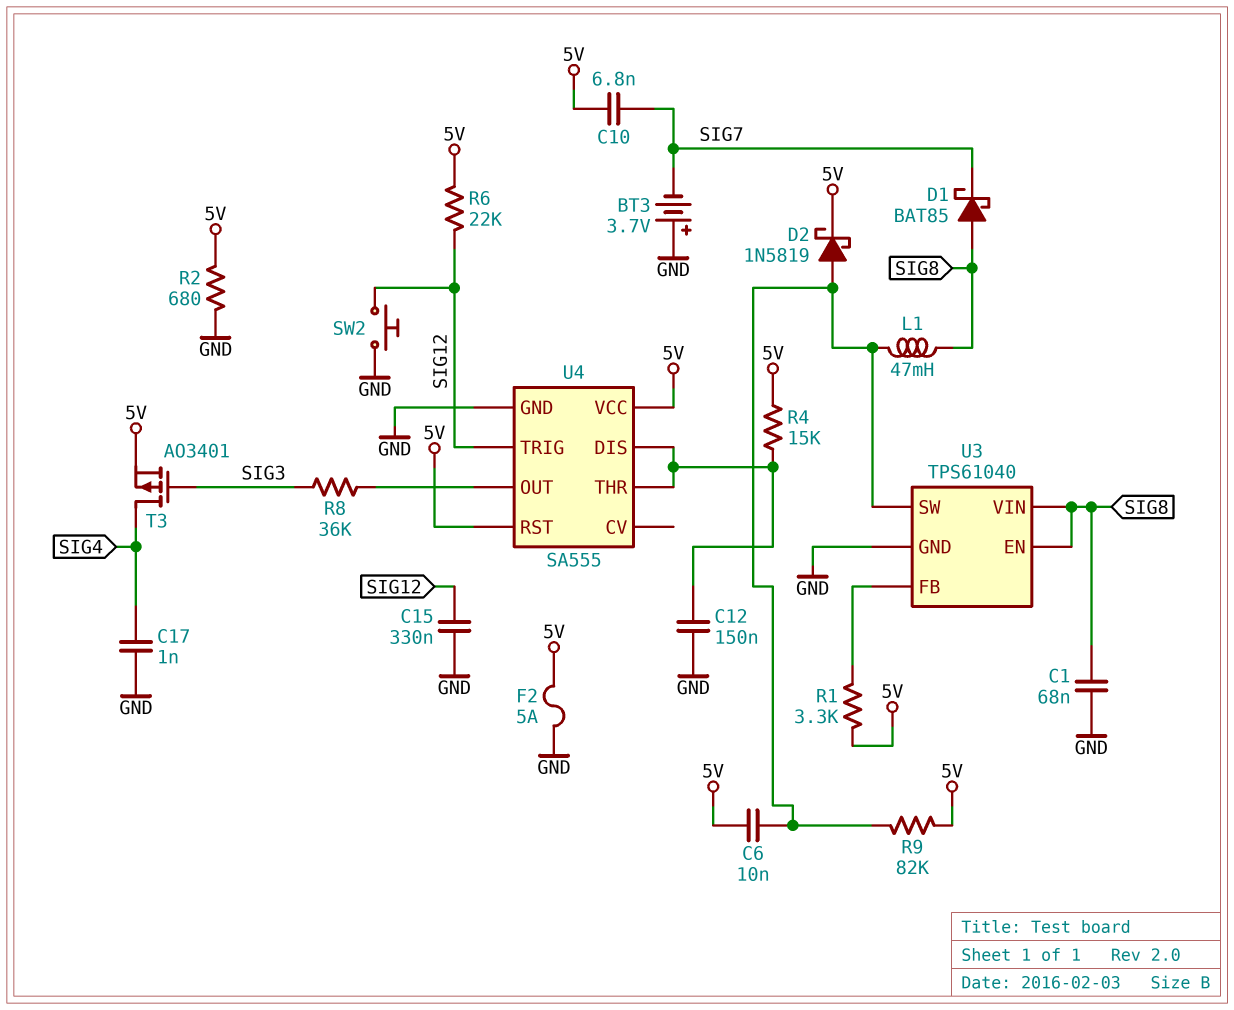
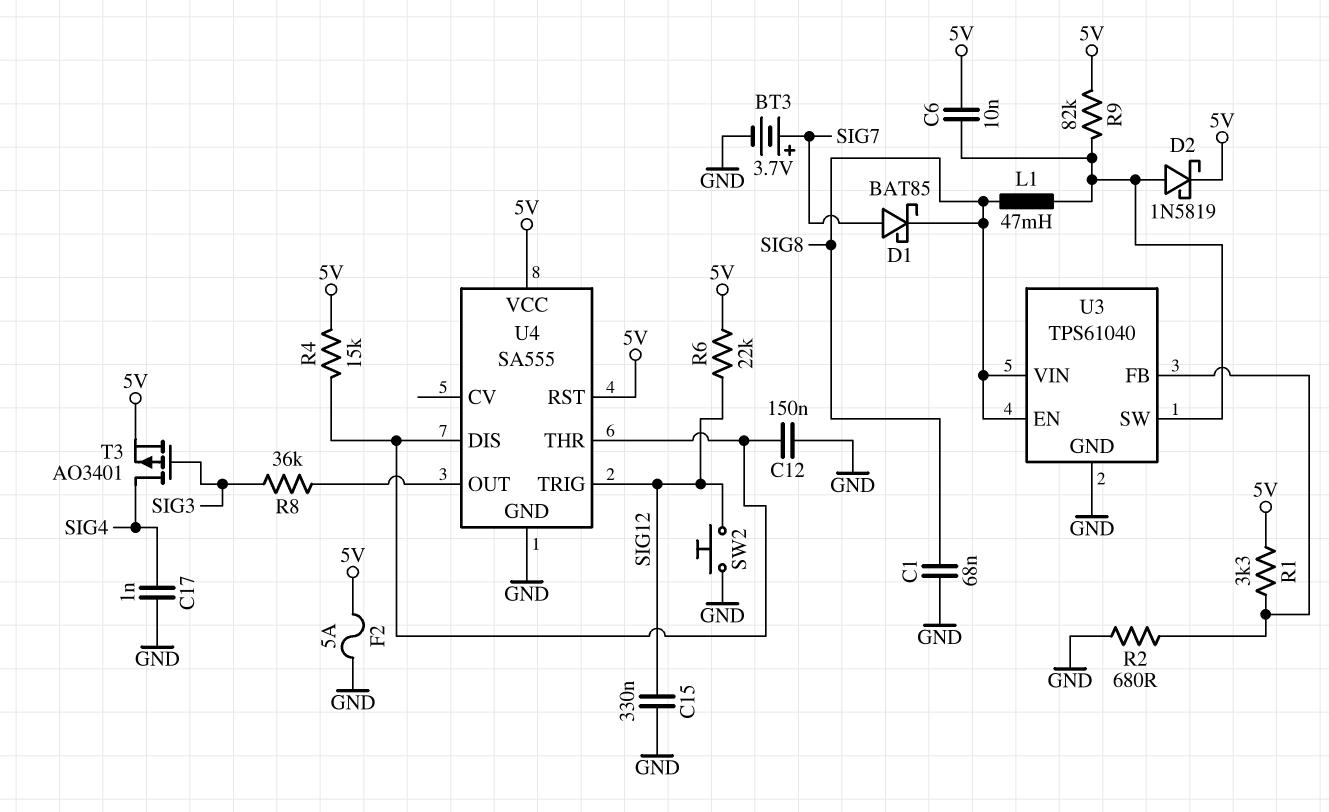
BT3: 3.7V (plus GND, minus SIG7) -> 3.7V (plus SIG7, minus GND)
C10: 6.8nF (5V, SIG7) -> none
D1: schottky BAT85 (A SIG8, K SIG7) -> schottky BAT85 (A SIG7, K SIG8)
R2: 680 (5V, GND) -> 680 (GND, U3/FB)

